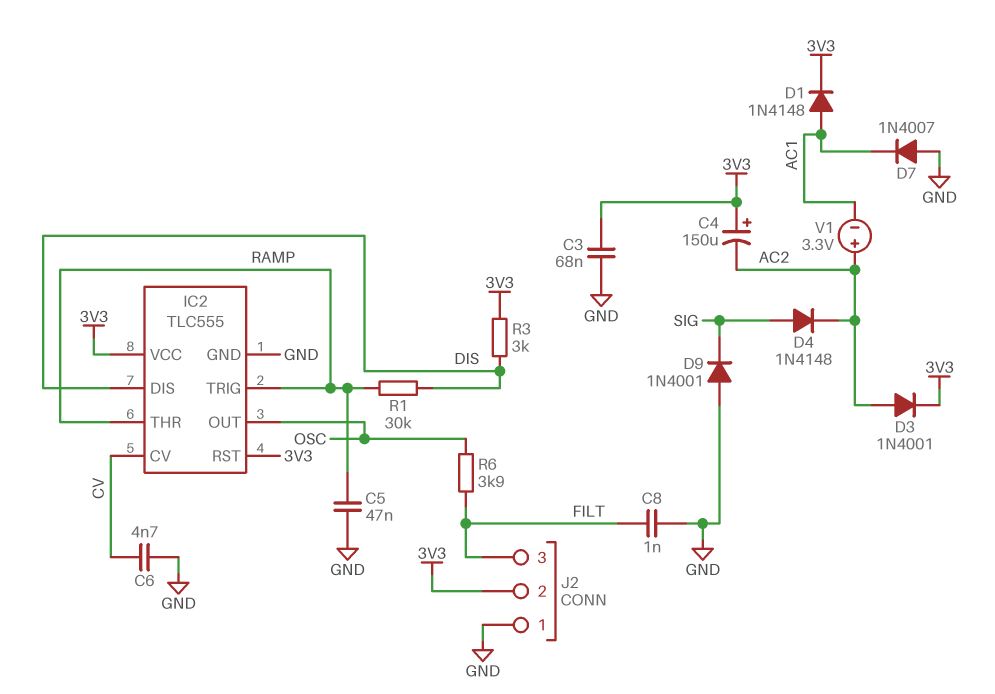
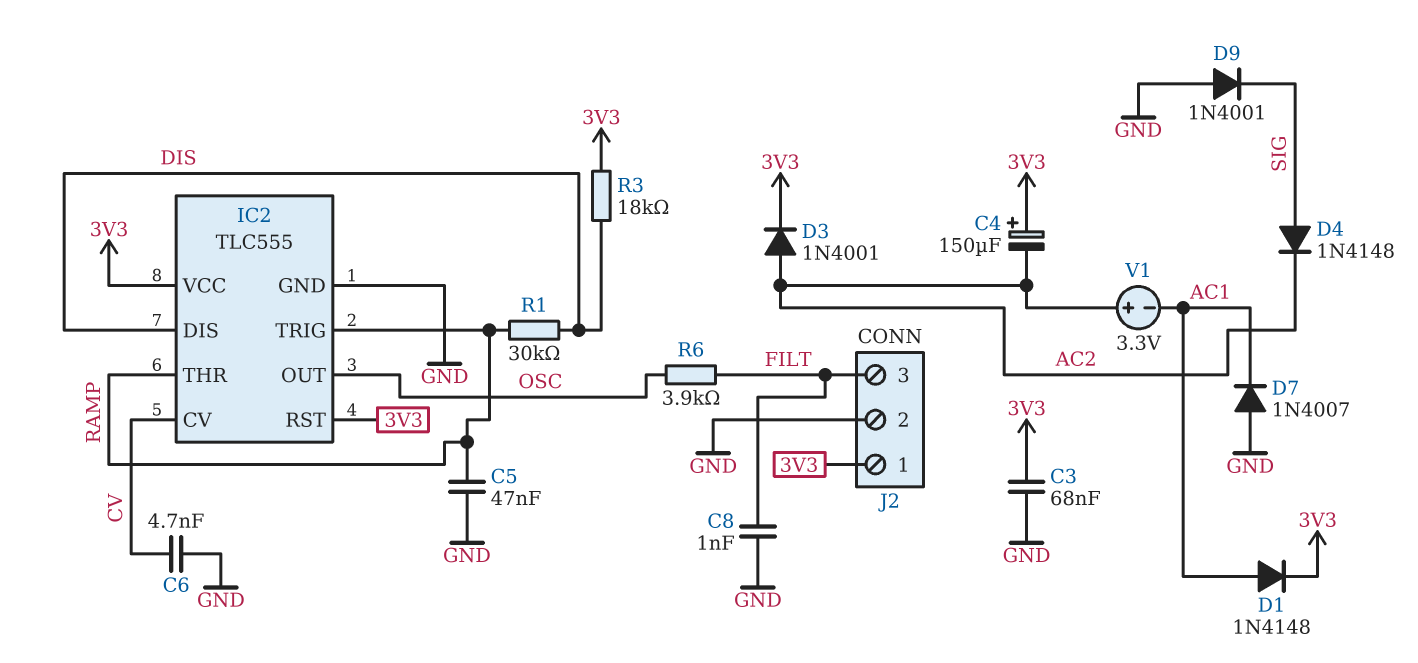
J2 pin 1: GND -> 3V3
J2 pin 2: 3V3 -> GND
R3: 3k (3V3, DIS) -> 18k (3V3, DIS)

